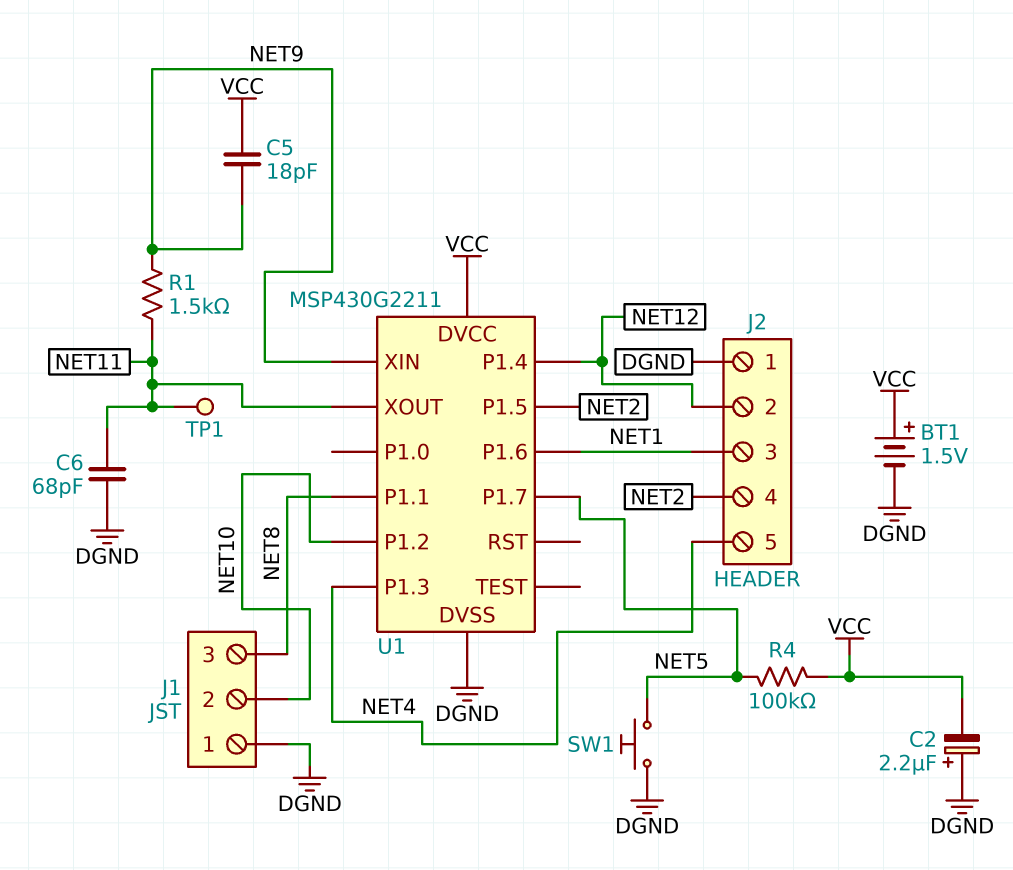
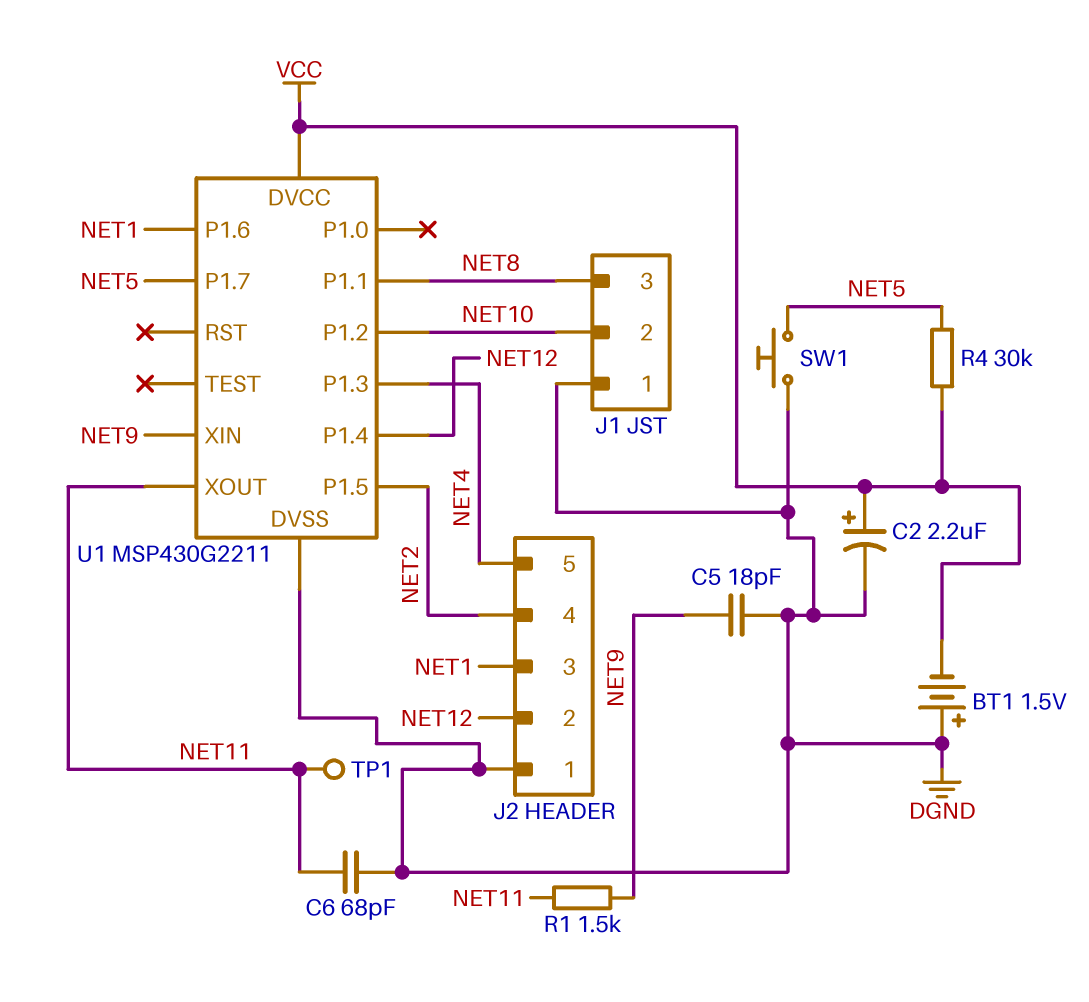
BT1: 1.5V (plus VCC, minus DGND) -> 1.5V (plus DGND, minus VCC)
C2: 2.2uF (plus DGND, minus VCC) -> 2.2uF (plus VCC, minus DGND)
C5: 18pF (NET9, VCC) -> 18pF (DGND, NET9)
R4: 100k (NET5, VCC) -> 30k (NET5, VCC)

